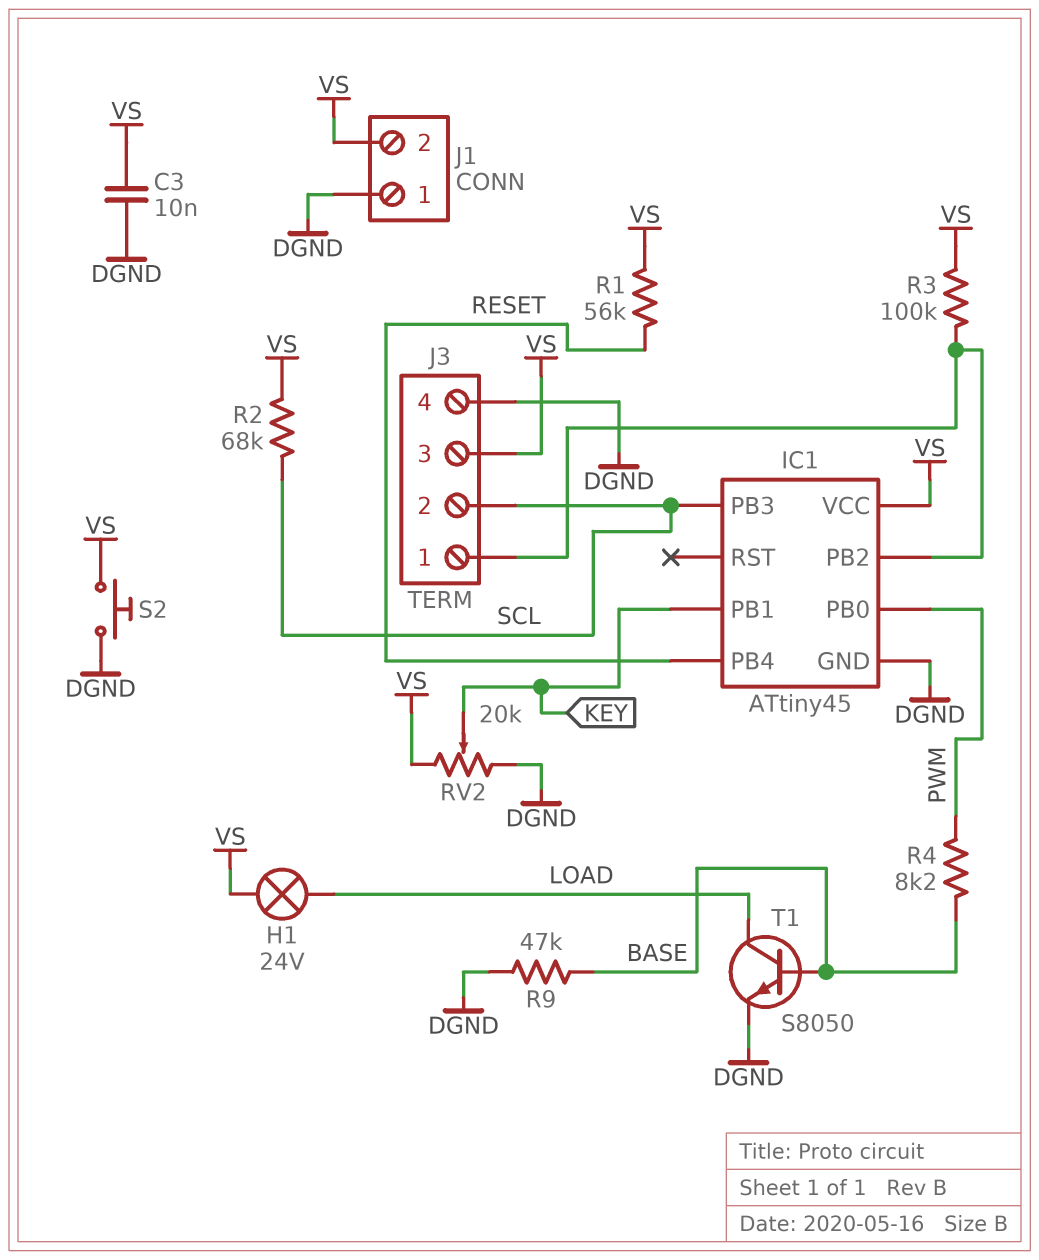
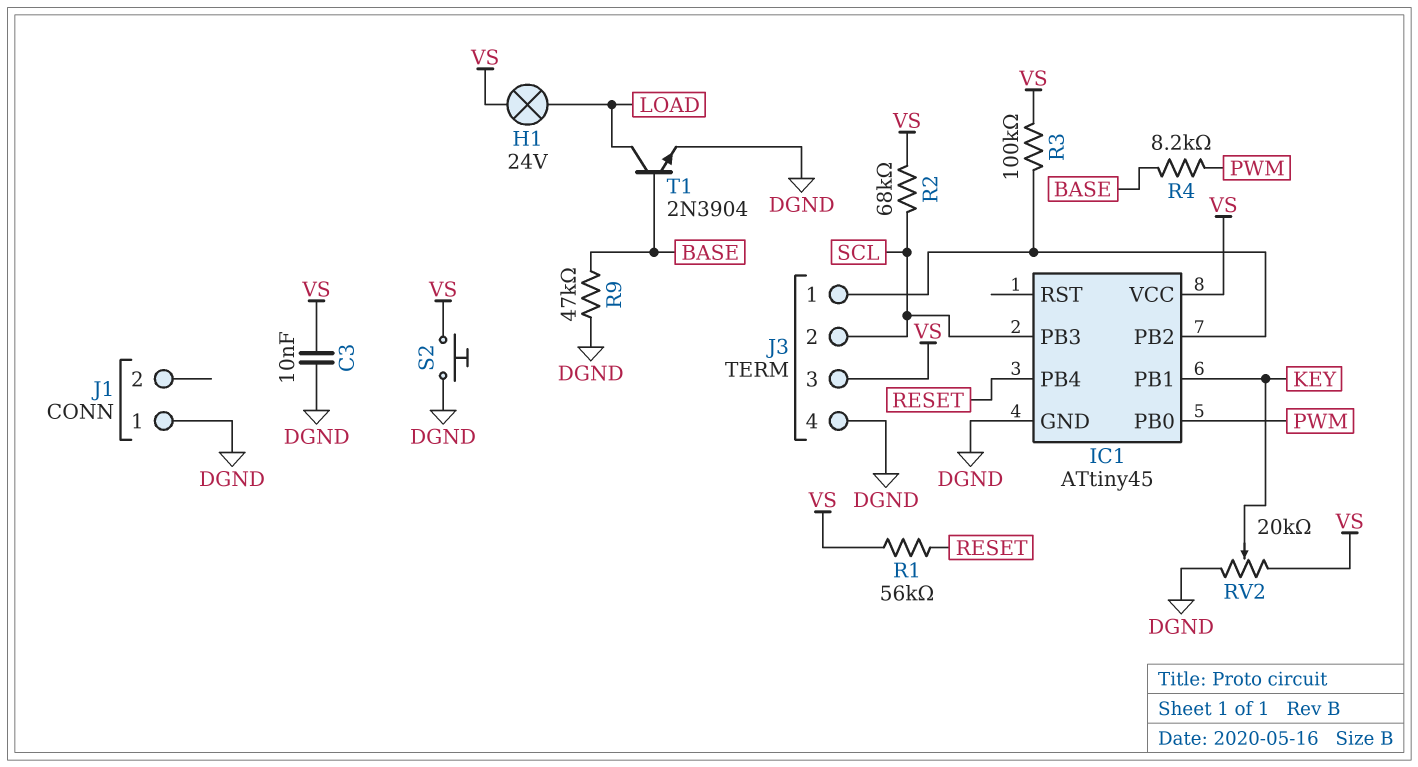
J1 pin 2: VS -> none
T1: NPN S8050 (B BASE, C LOAD, E DGND) -> NPN 2N3904 (B BASE, C LOAD, E DGND)

